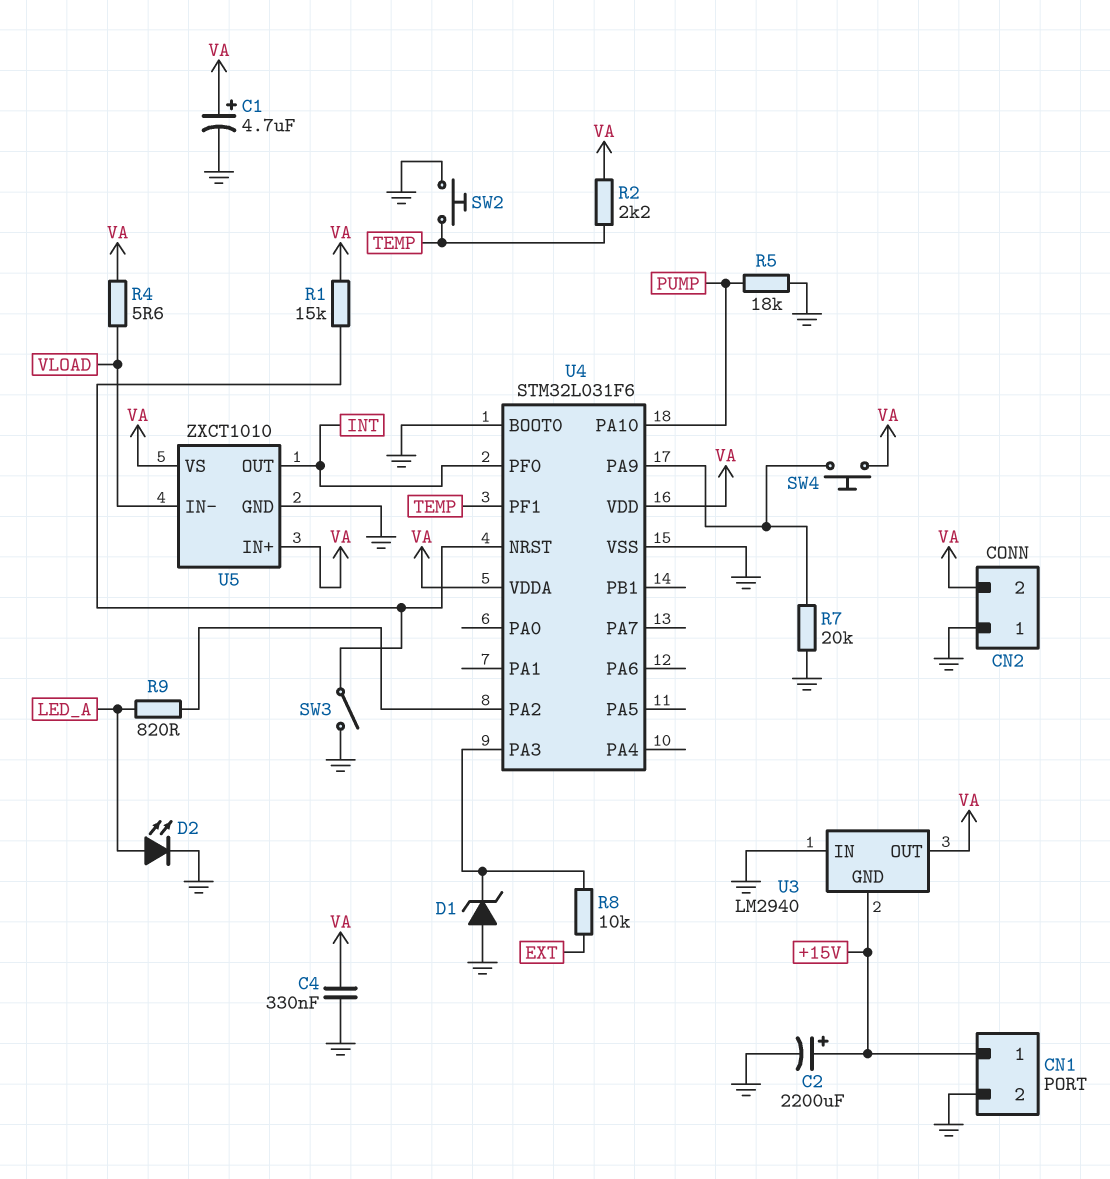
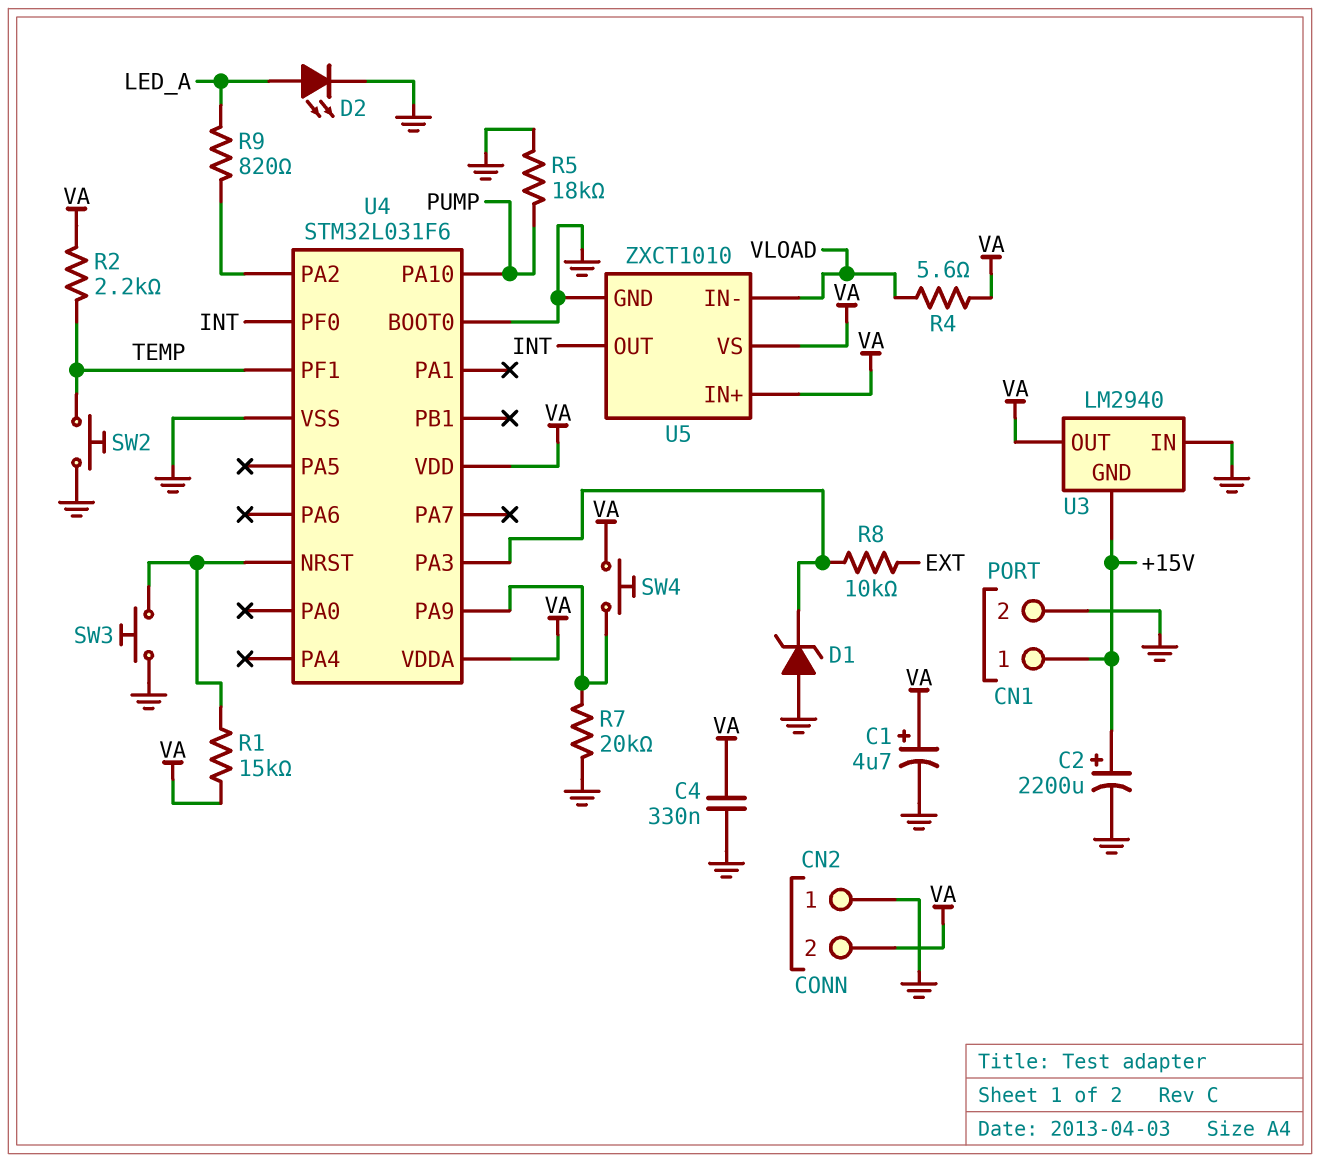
SW3: switch (GND, U4/NRST) -> button (GND, U4/NRST)

